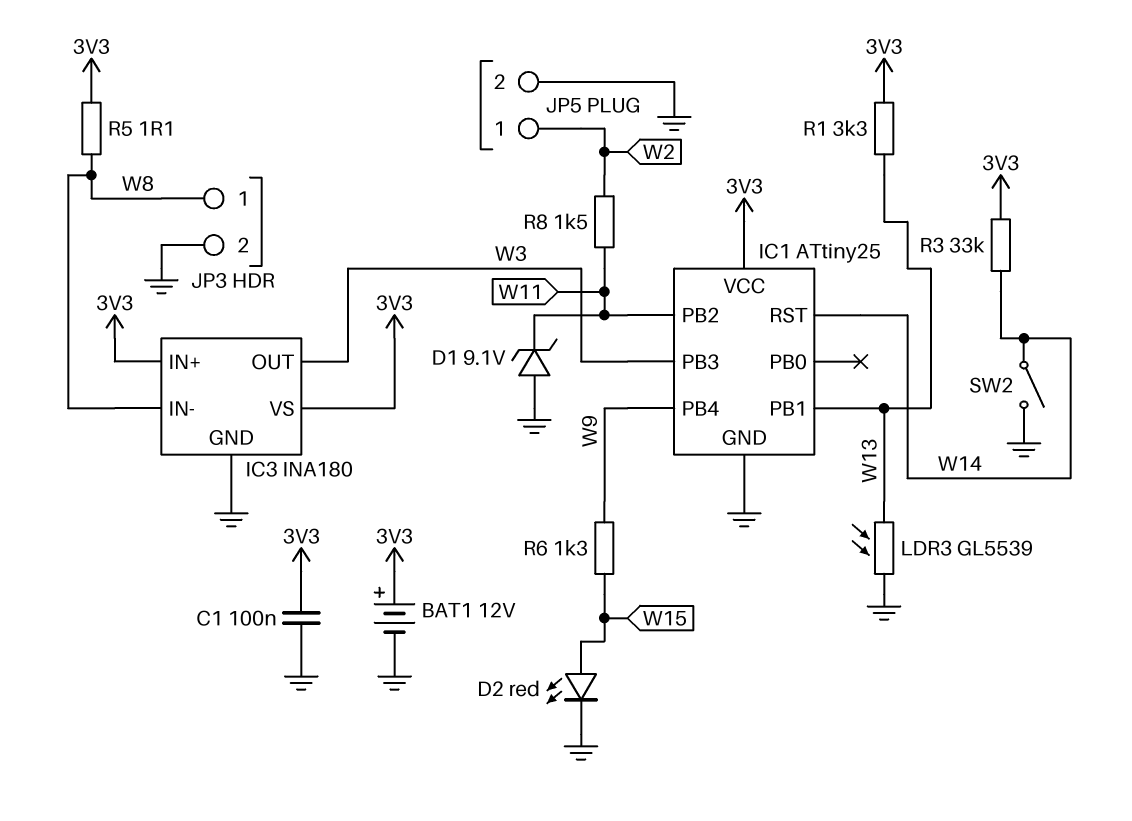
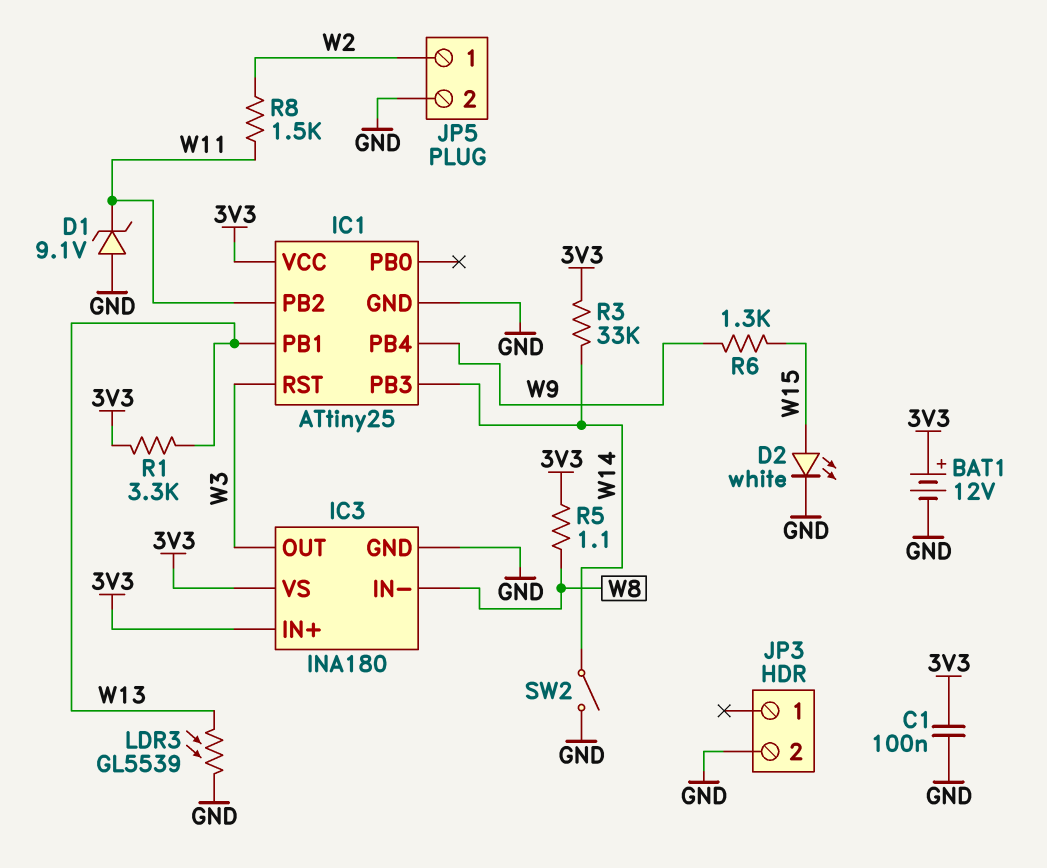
D2: LED red (A W15, K GND) -> LED white (A W15, K GND)
IC1 pin PB3: W3 -> W14
IC1 pin RST: W14 -> W3
JP3 pin 1: W8 -> none

